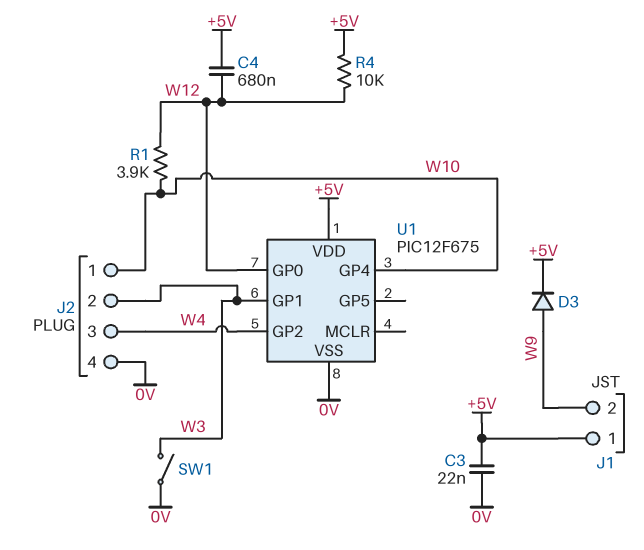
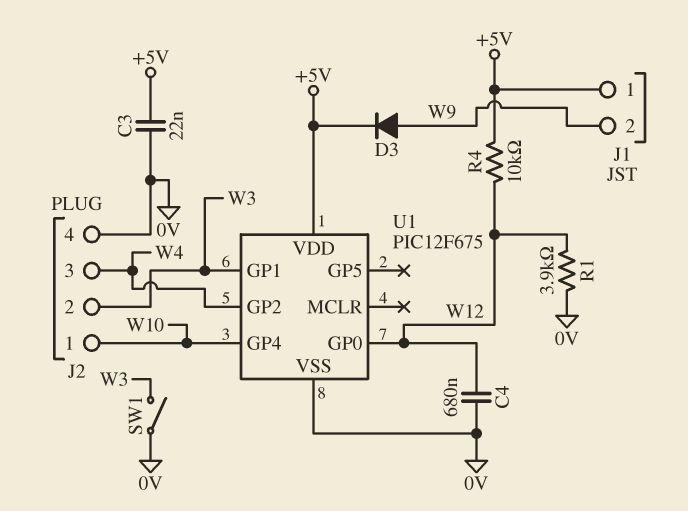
C4: 680nF (+5V, W12) -> 680nF (0V, W12)
R1: 3.9k (W10, W12) -> 3.9k (0V, W12)

